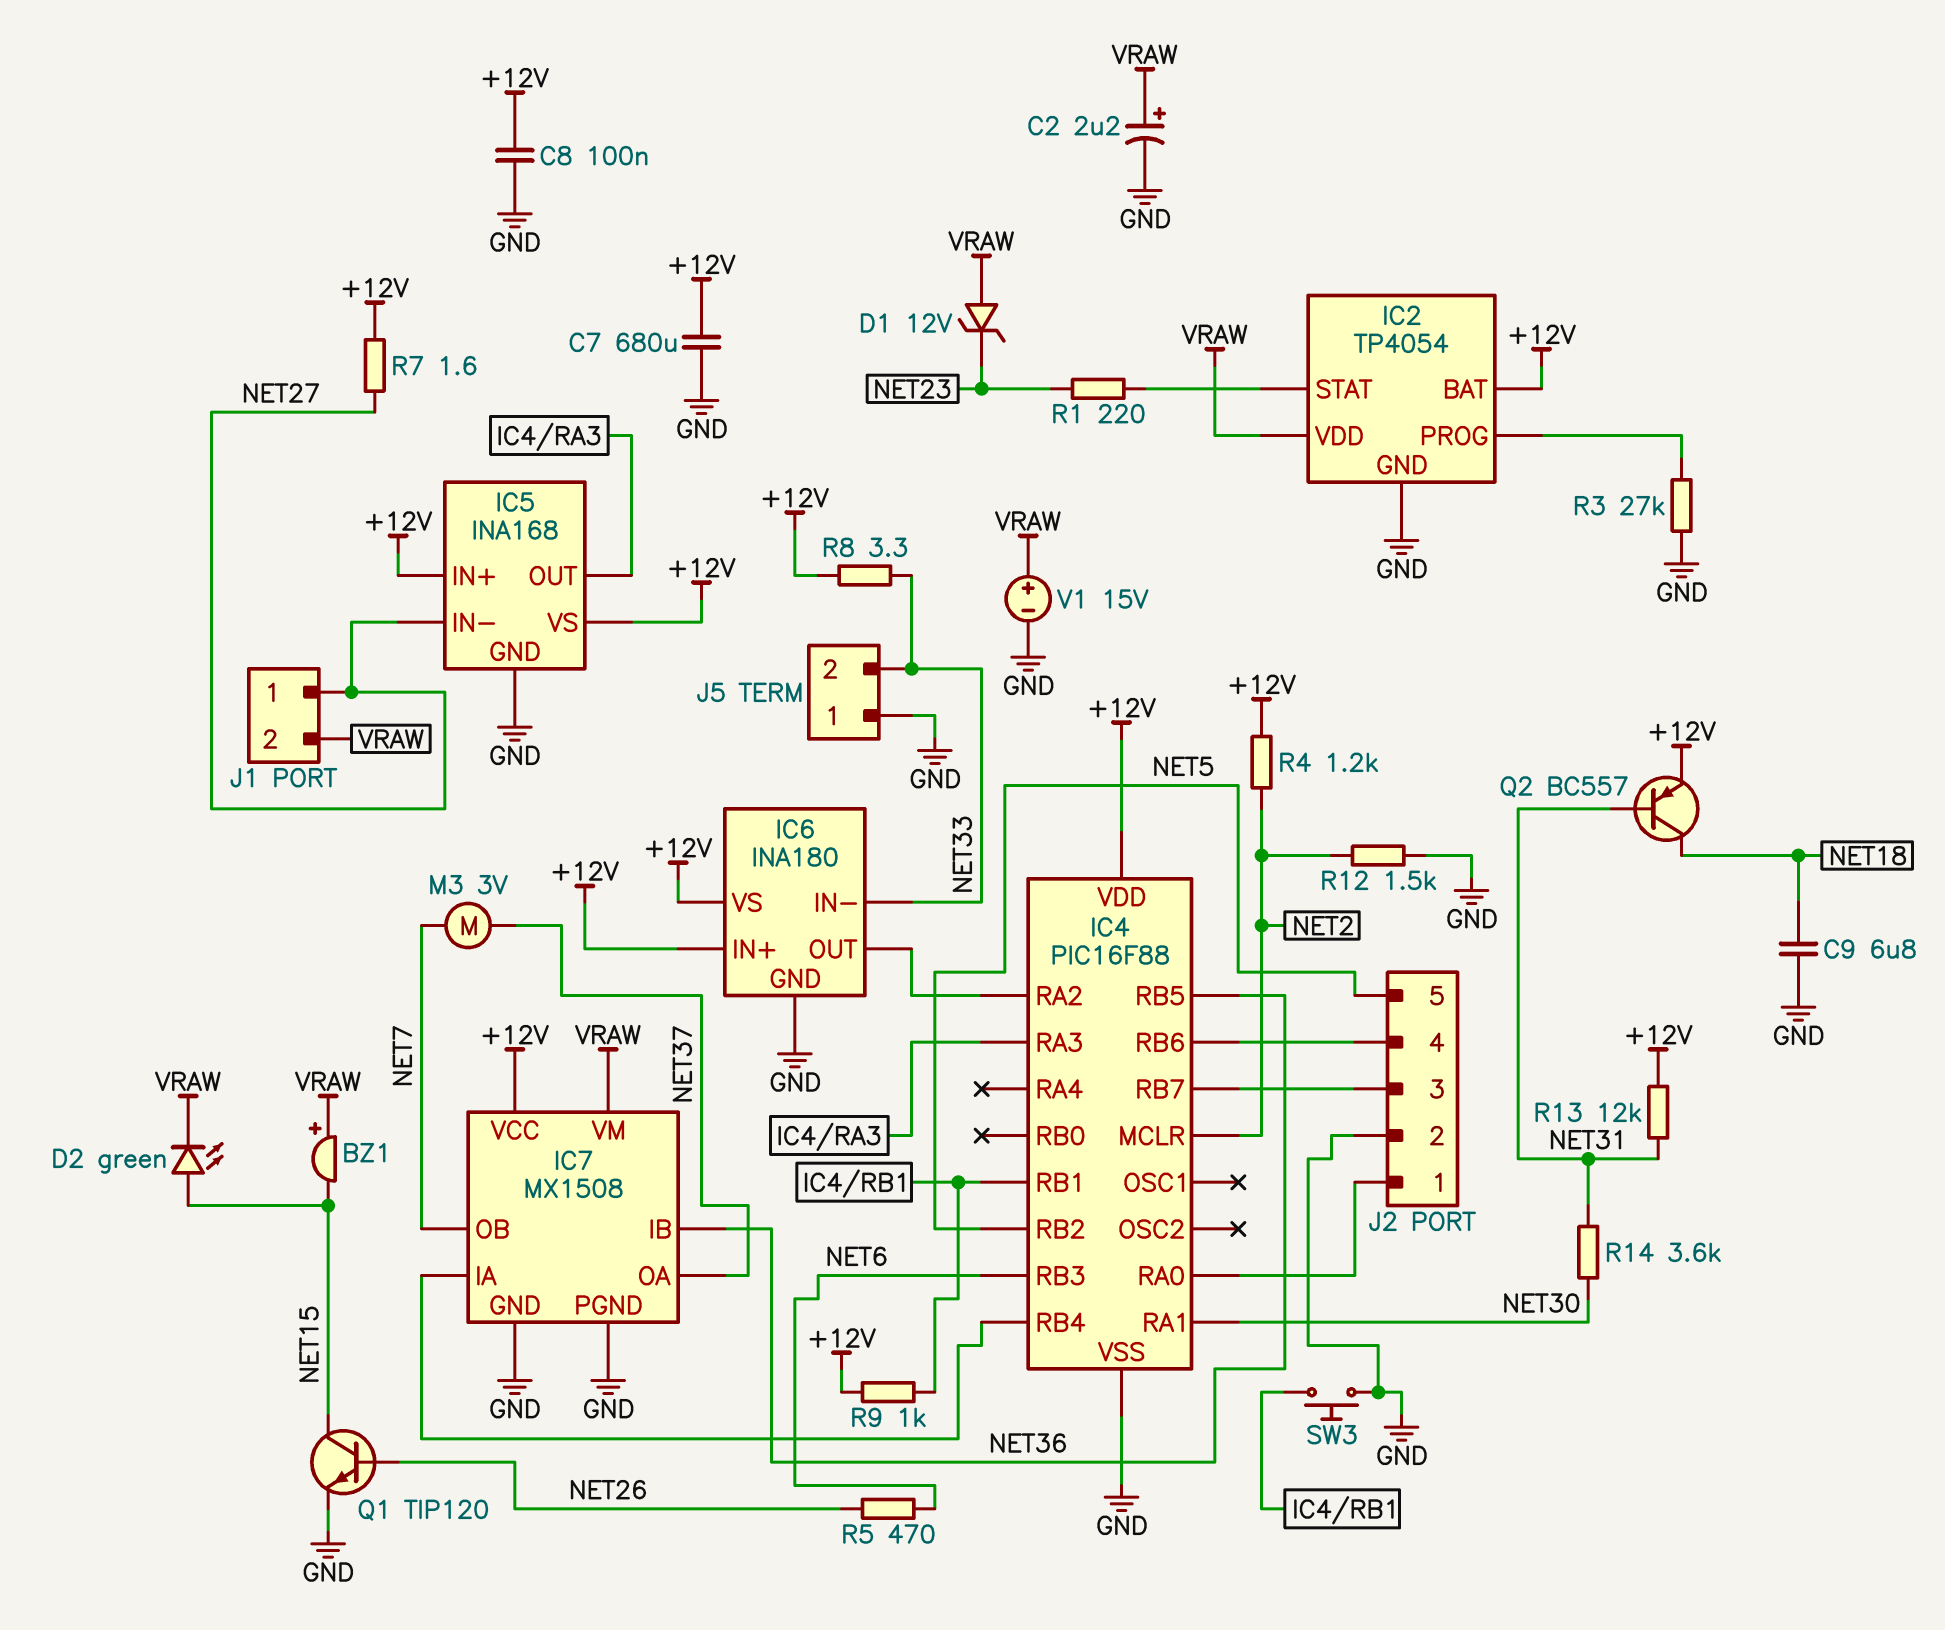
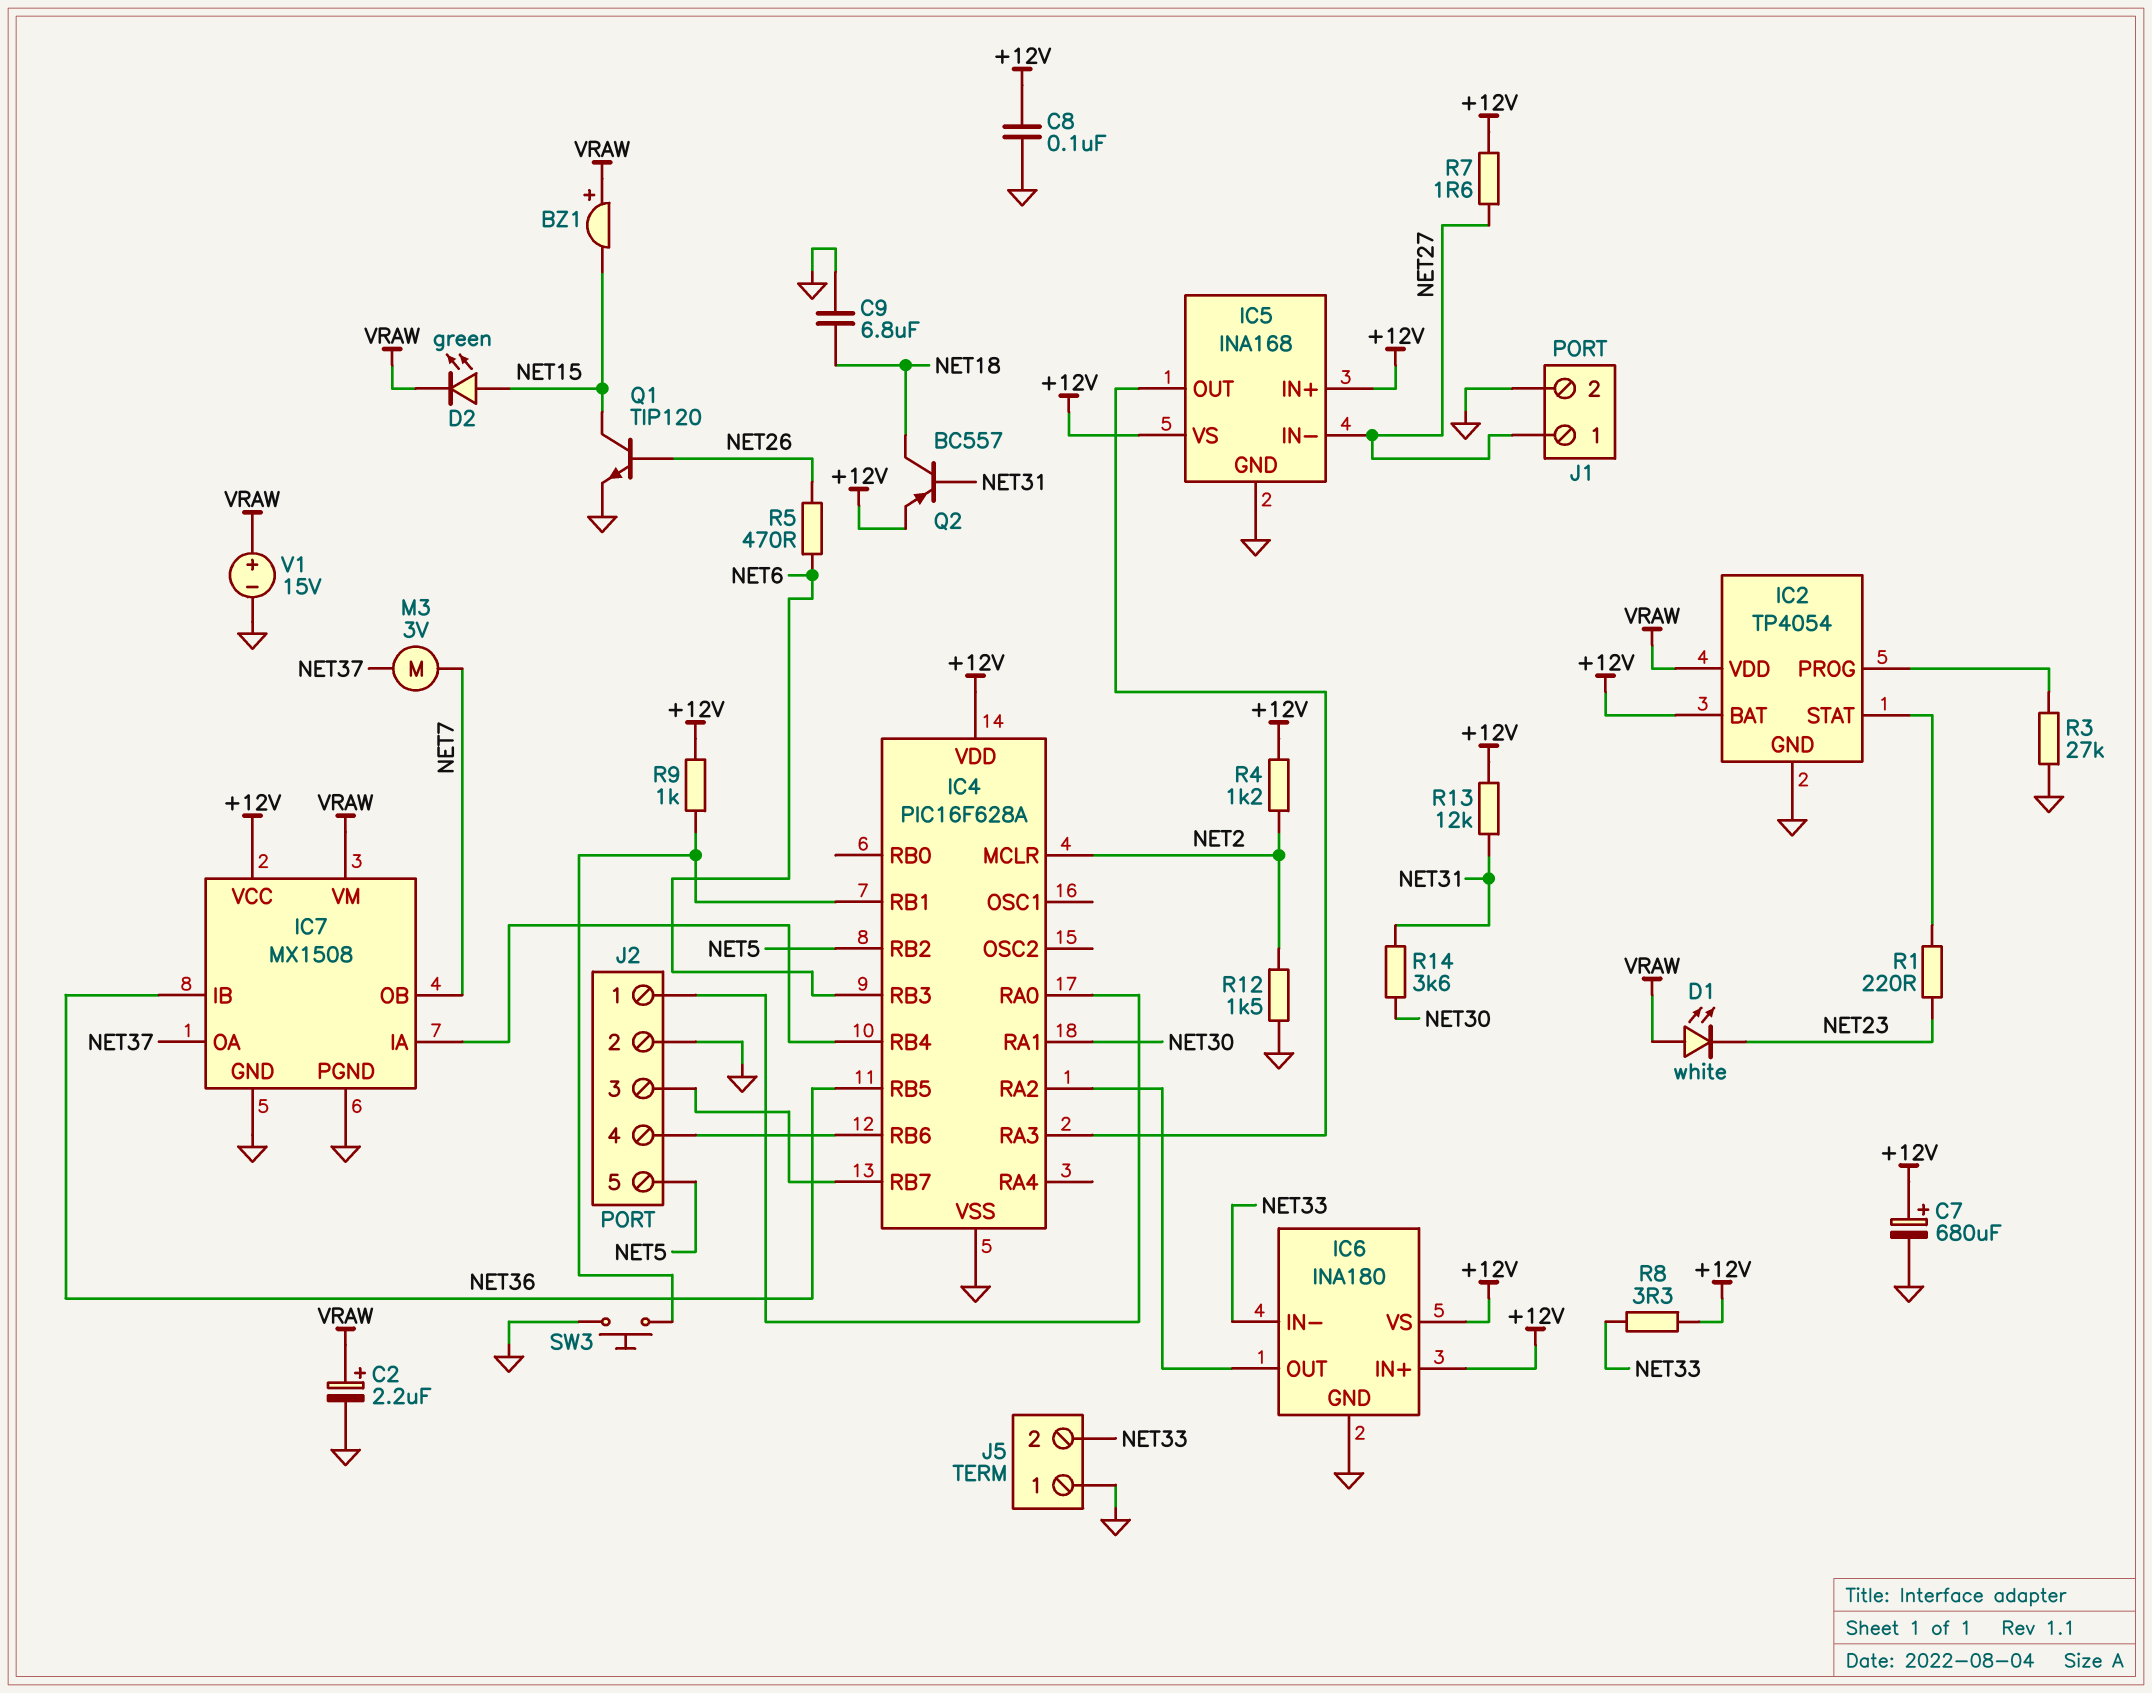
C7: 680uF (+12V, GND) -> 680uF (plus +12V, minus GND)
D1: zener 12V (A VRAW, K NET23) -> LED white (A VRAW, K NET23)
IC4: PIC16F88 -> PIC16F628A
J1 pin 2: VRAW -> GND

